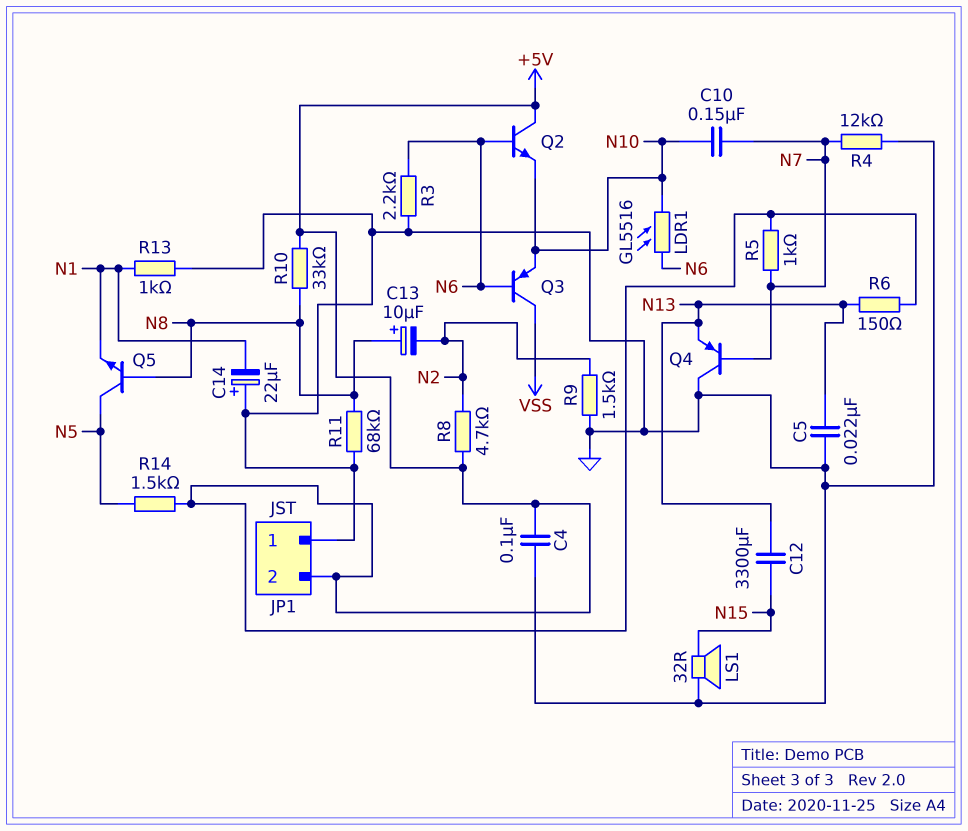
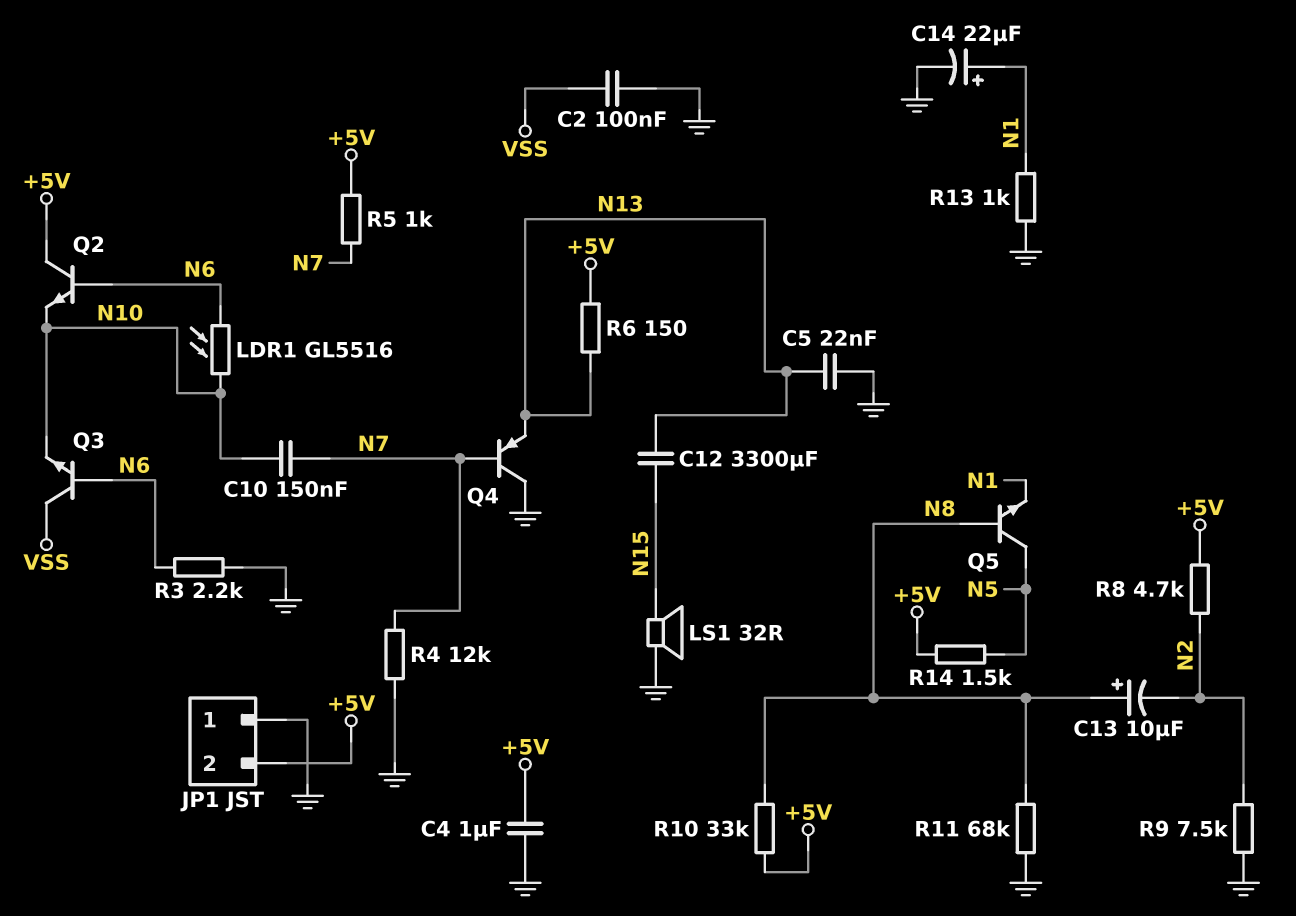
C2: none -> 100nF (GND, VSS)
C4: 100nF (+5V, GND) -> 1uF (+5V, GND)
C14: 22uF (plus GND, minus N1) -> 22uF (plus N1, minus GND)
Q3: PNP (B N6, C VSS, E N10) -> NPN (B N6, C VSS, E N10)
R9: 1.5k (GND, N2) -> 7.5k (GND, N2)

